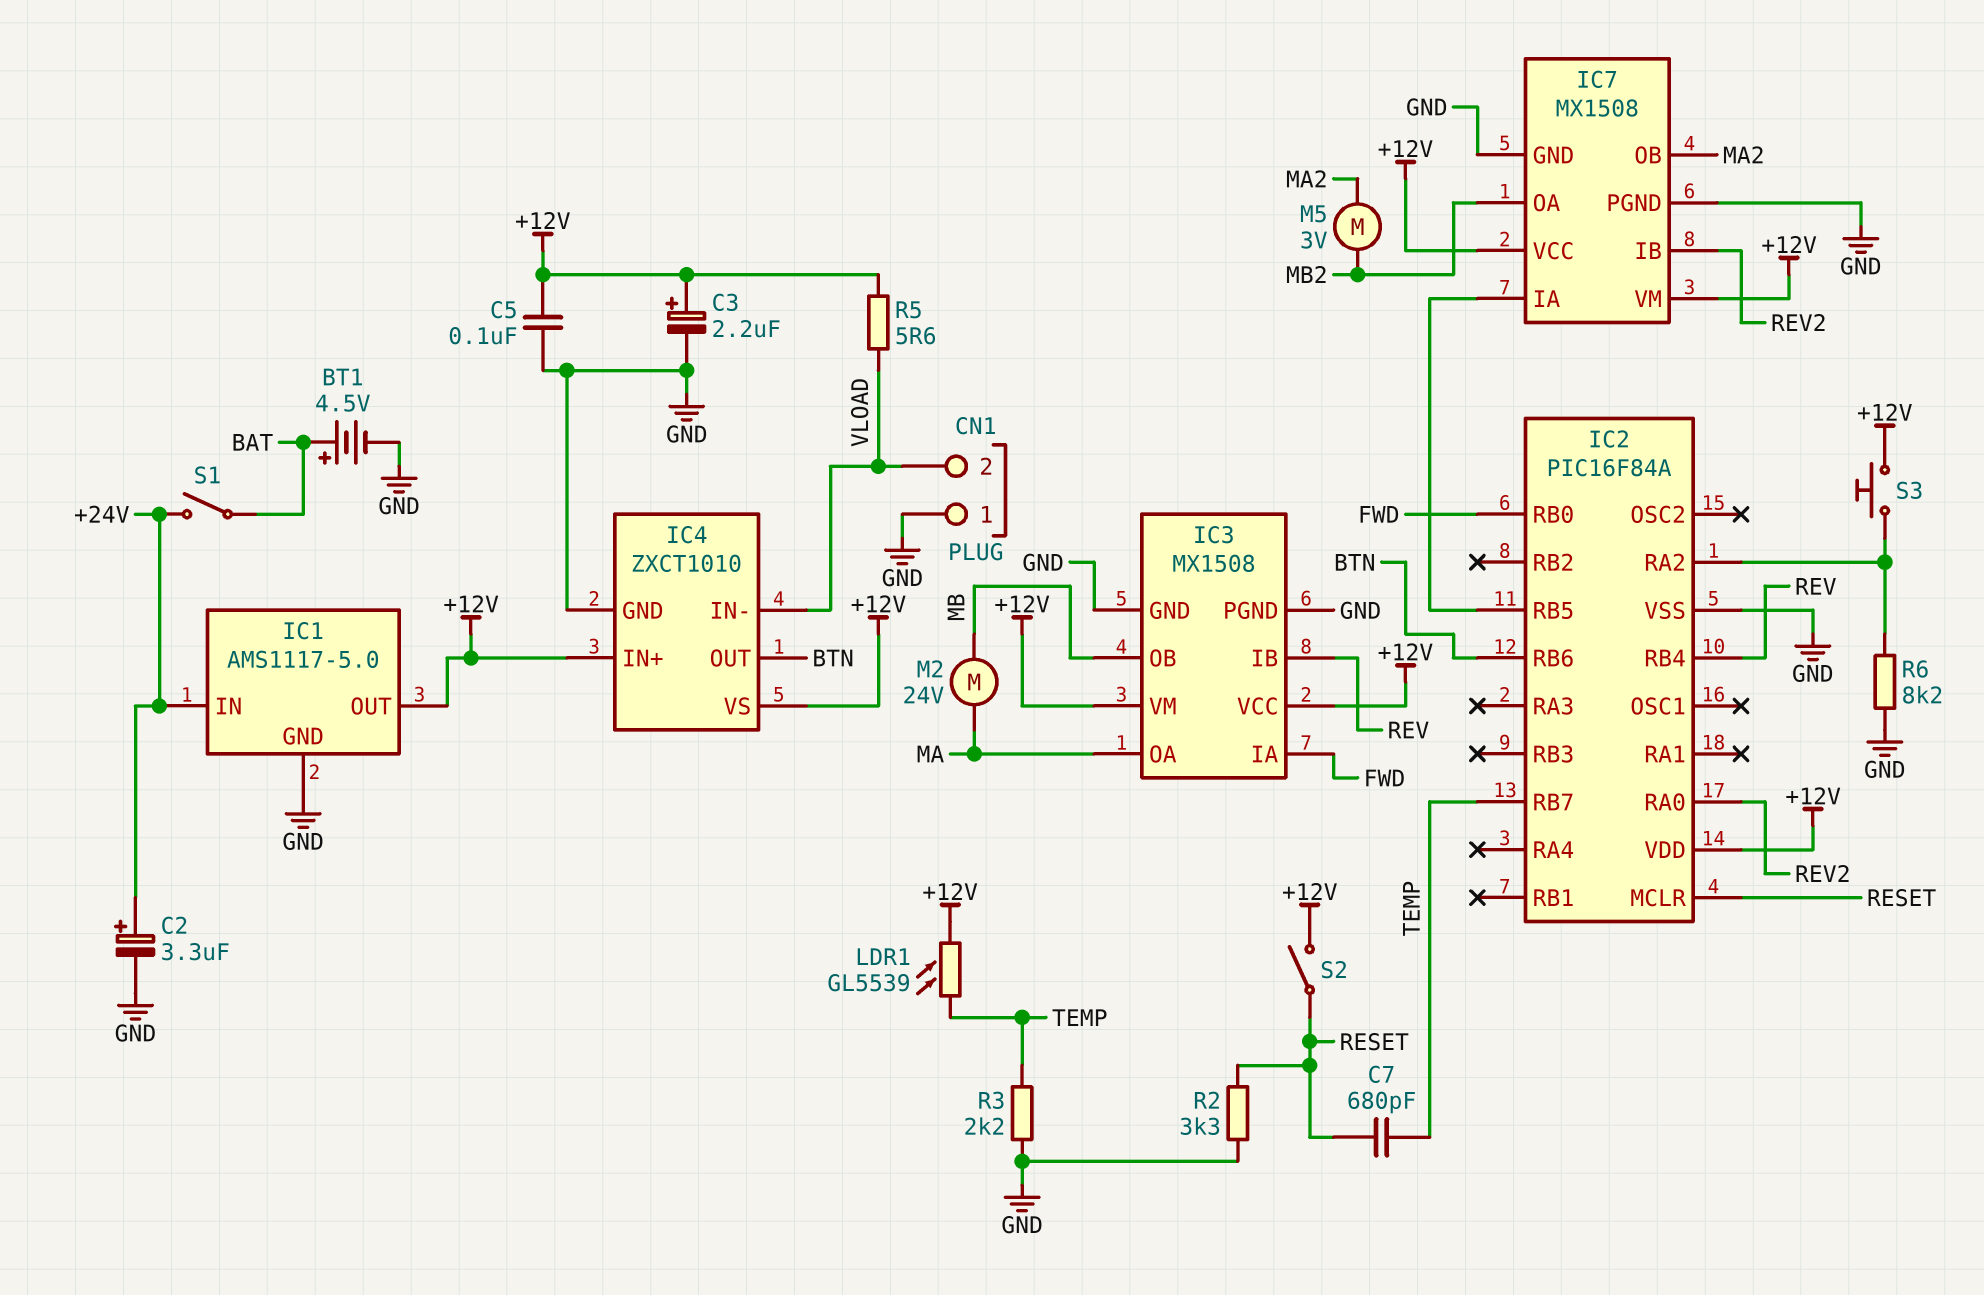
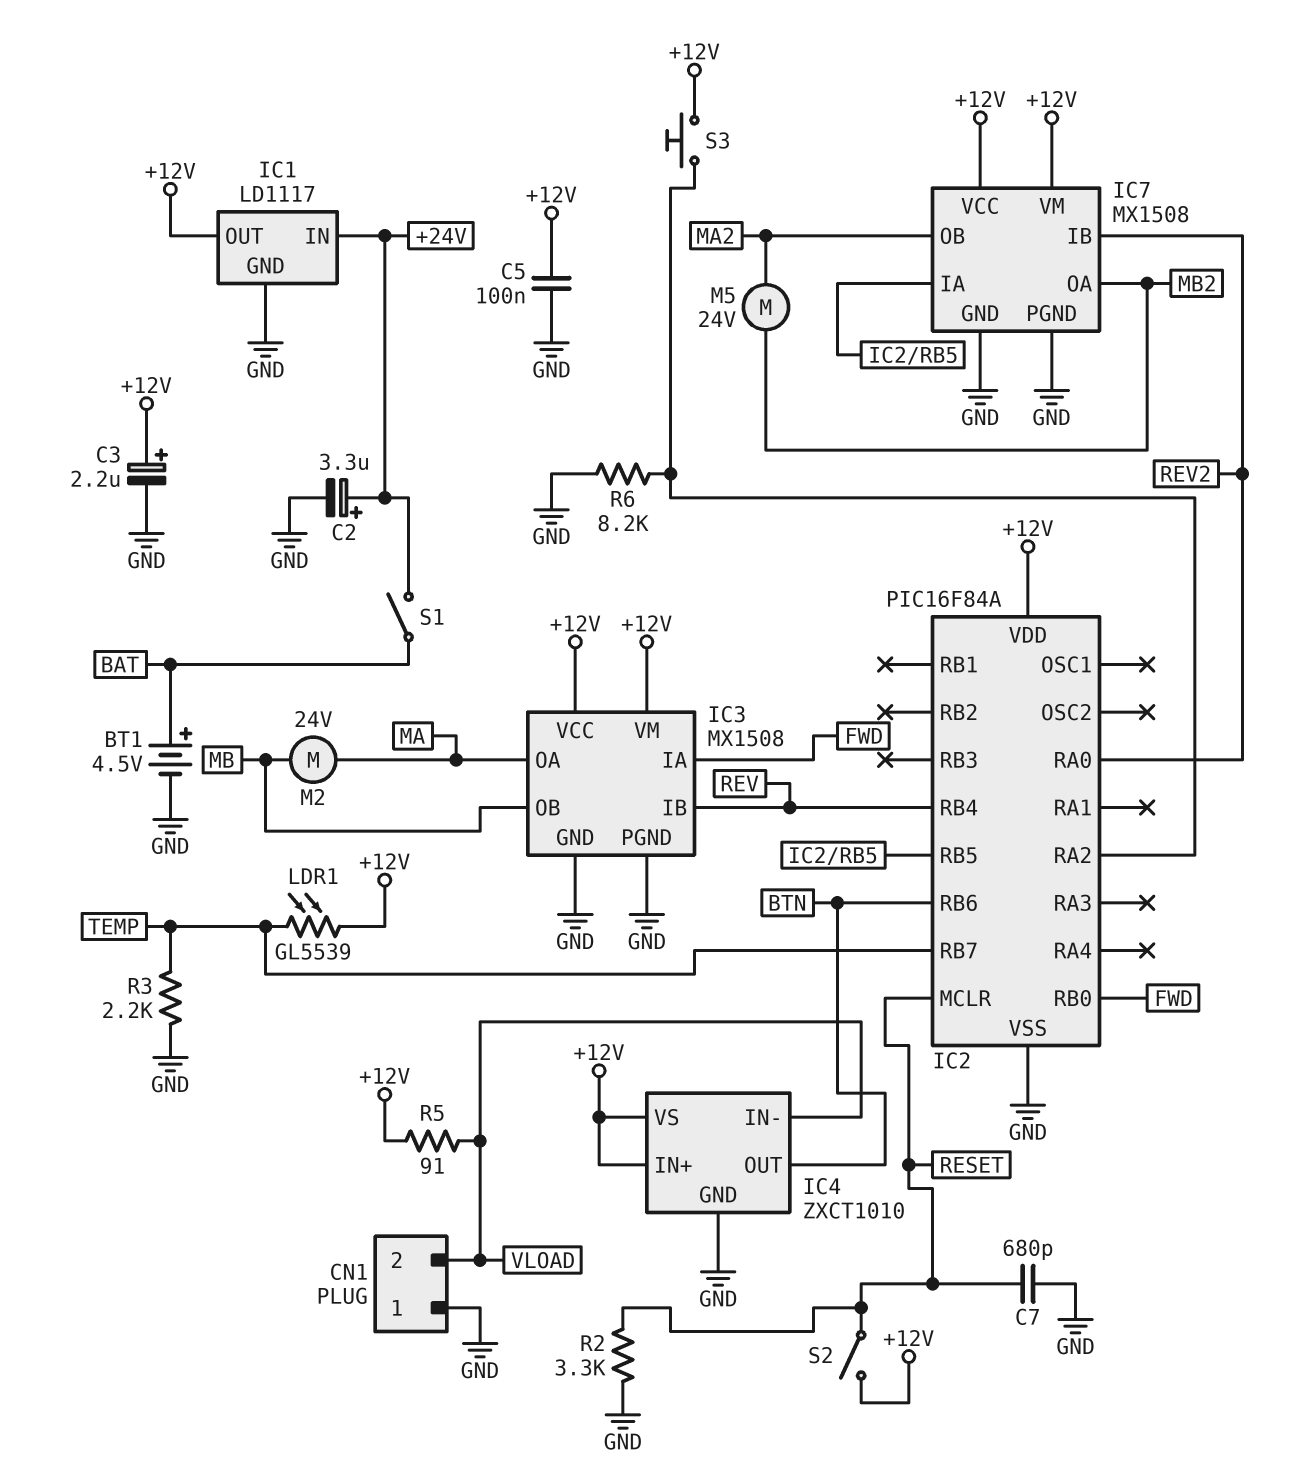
C7: 680pF (RESET, TEMP) -> 680pF (GND, RESET)
IC1: AMS1117-5.0 -> LD1117
M5: motor 3V (MA2, MB2) -> motor 24V (MA2, MB2)
R5: 5.6 (+12V, VLOAD) -> 91 (+12V, VLOAD)

